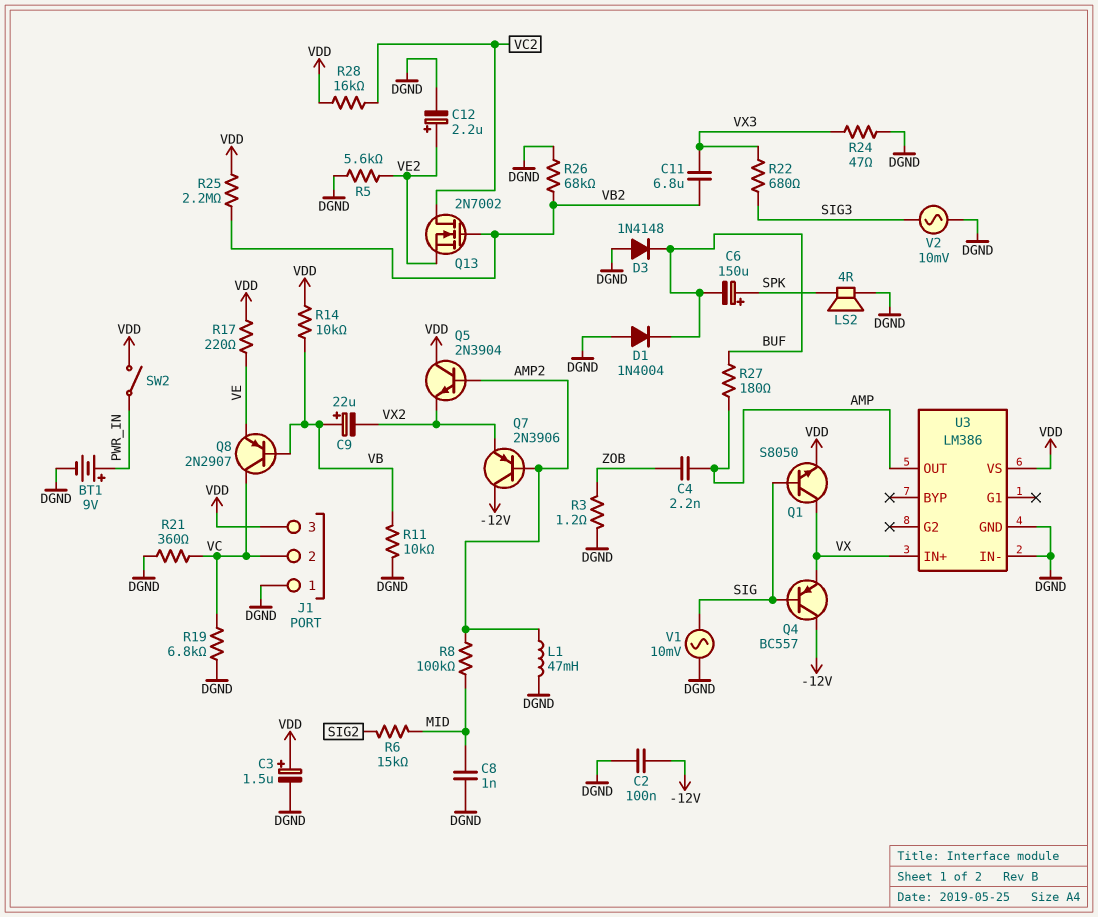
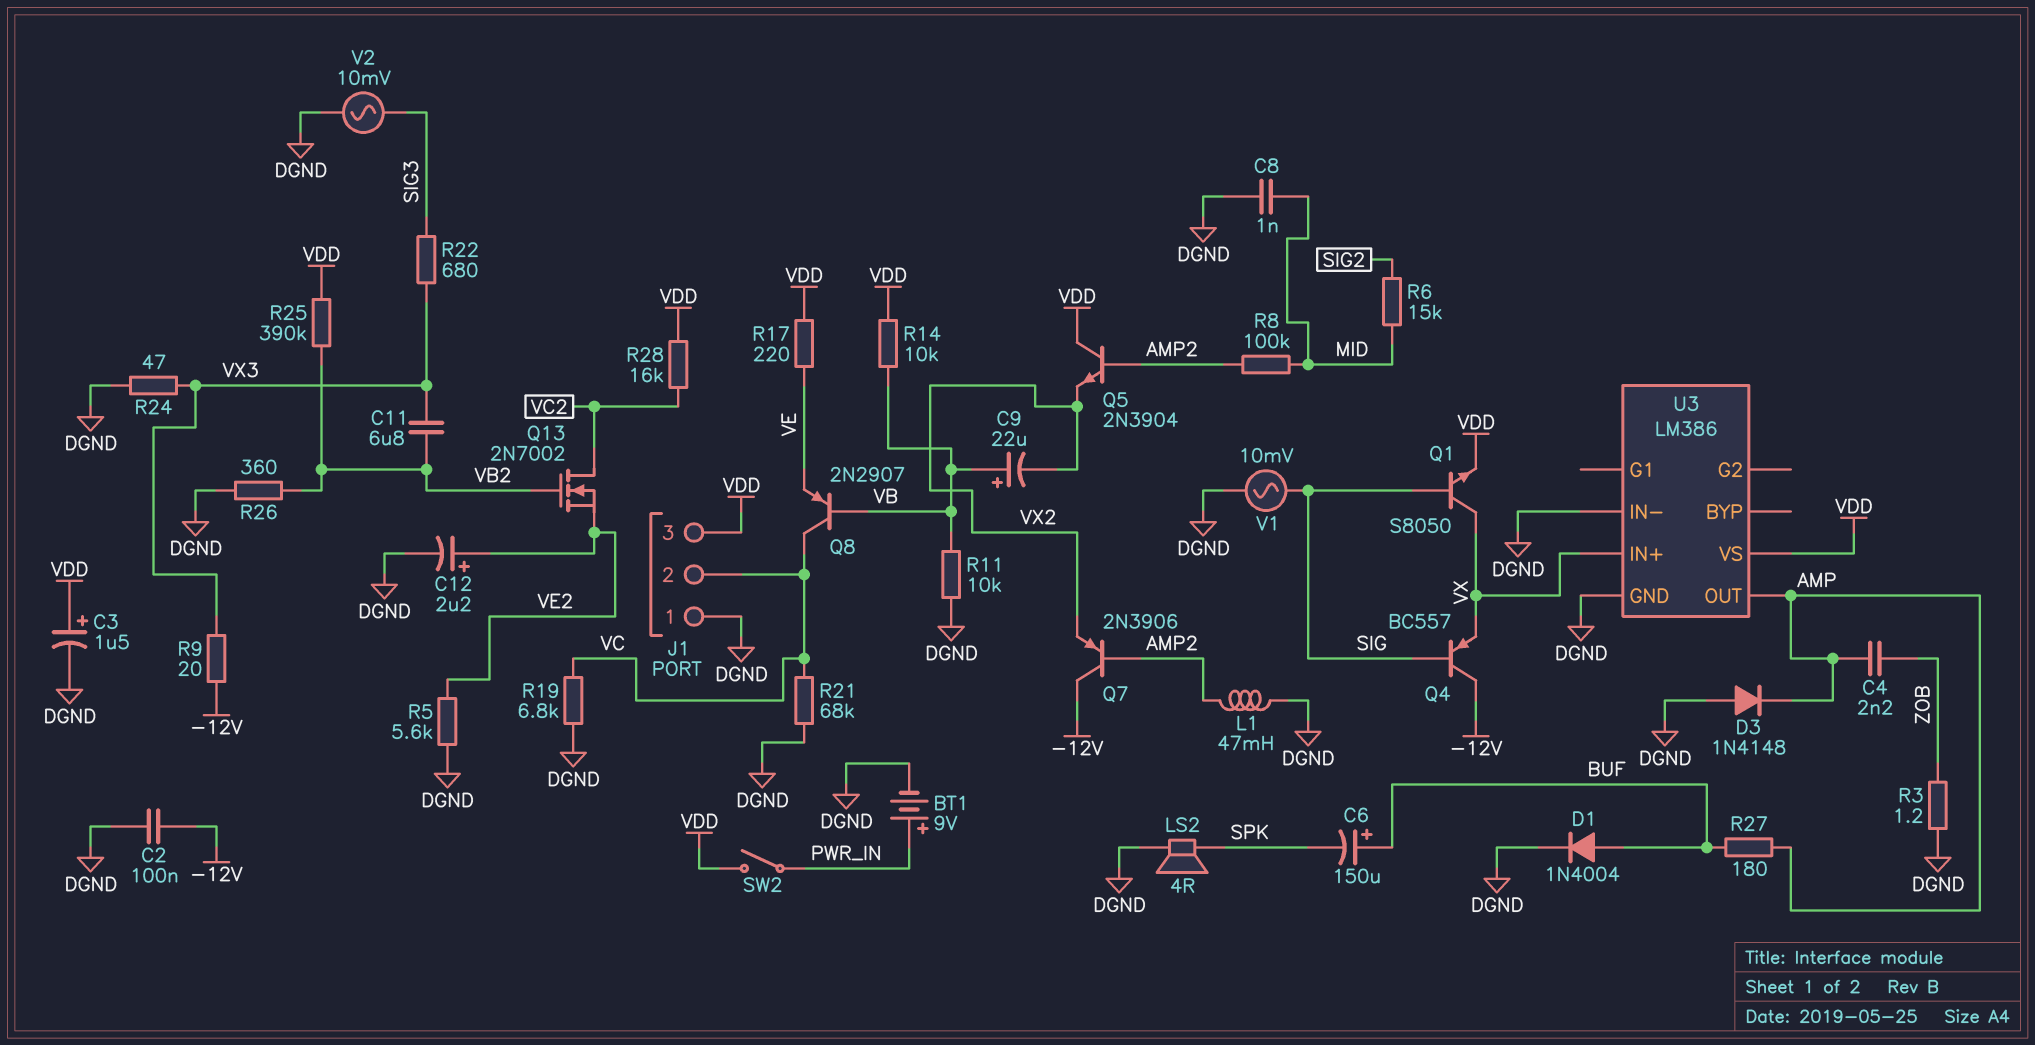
C6: 150uF (plus SPK, minus BUF) -> 150uF (plus BUF, minus SPK)
D1: diode 1N4004 (A DGND, K BUF) -> diode 1N4004 (A BUF, K DGND)
D3: diode 1N4148 (A DGND, K BUF) -> diode 1N4148 (A DGND, K AMP)
R9: none -> 20 (-12V, VX3)
R21: 360 (DGND, VC) -> 68k (DGND, VC)
R25: 2.2M (VB2, VDD) -> 390k (VB2, VDD)
R26: 68k (DGND, VB2) -> 360 (DGND, VB2)

